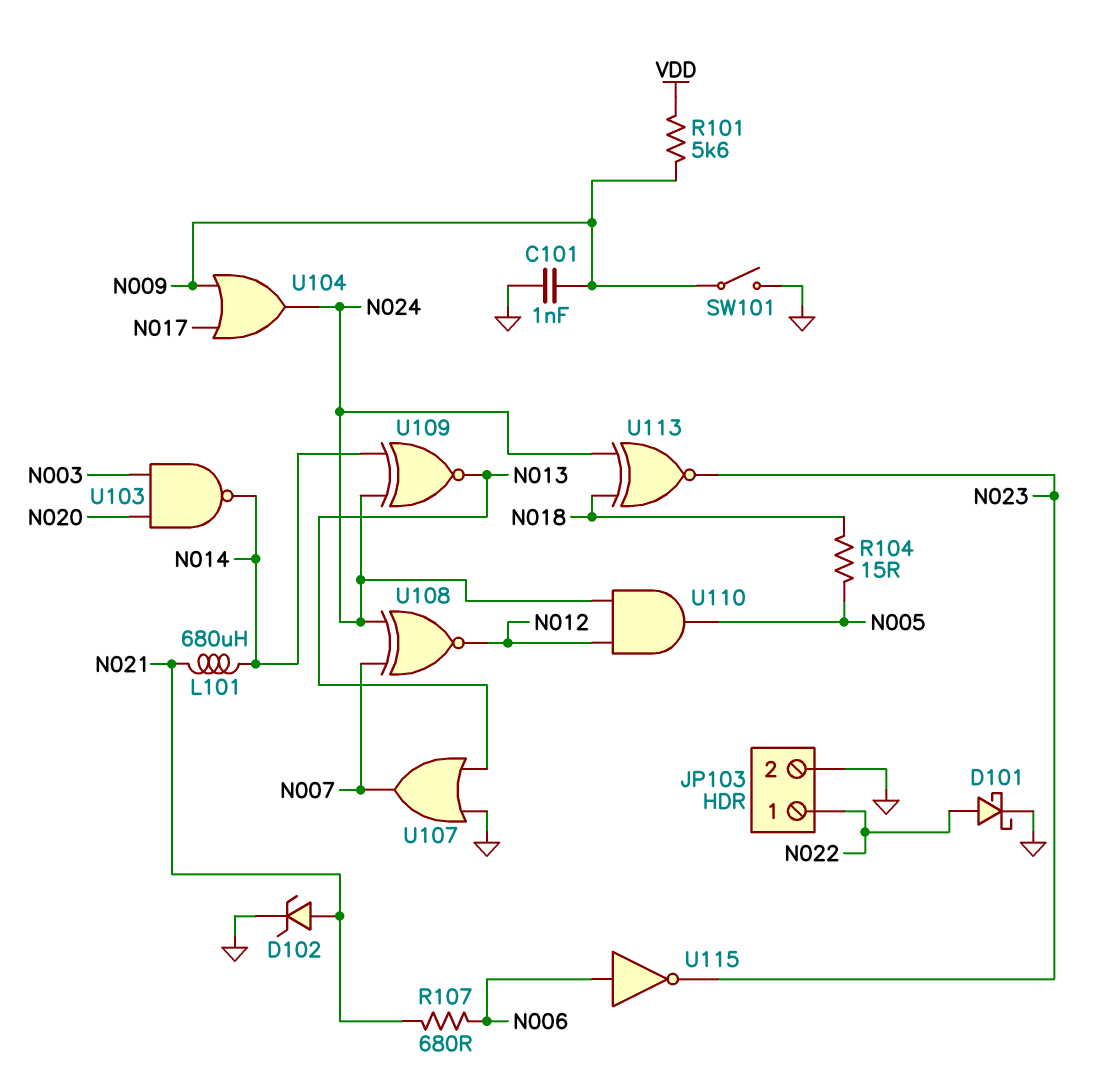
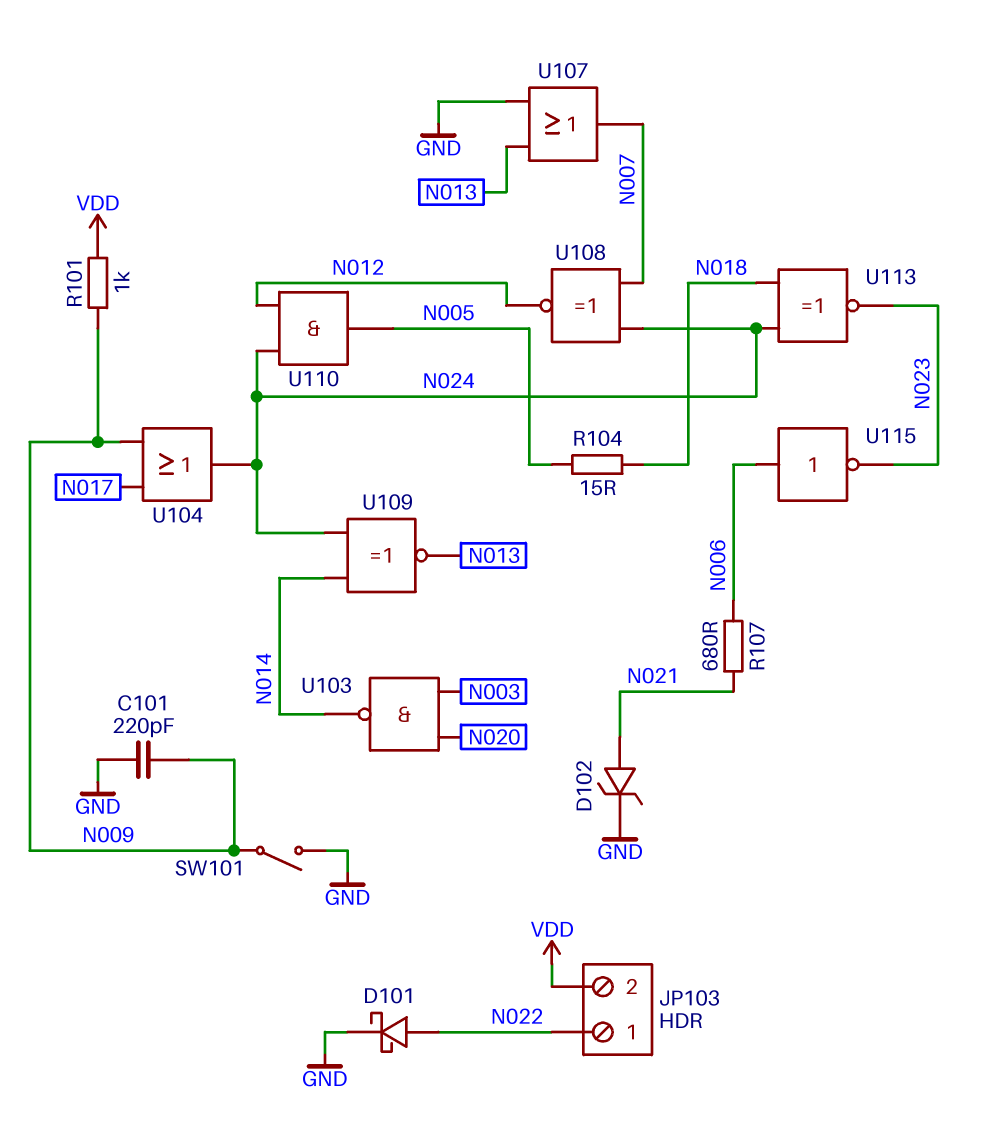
C101: 1nF (GND, N009) -> 220pF (GND, N009)
JP103 pin 2: GND -> VDD
L101: 680uH (N014, N021) -> none
R101: 5.6k (N009, VDD) -> 1k (N009, VDD)

